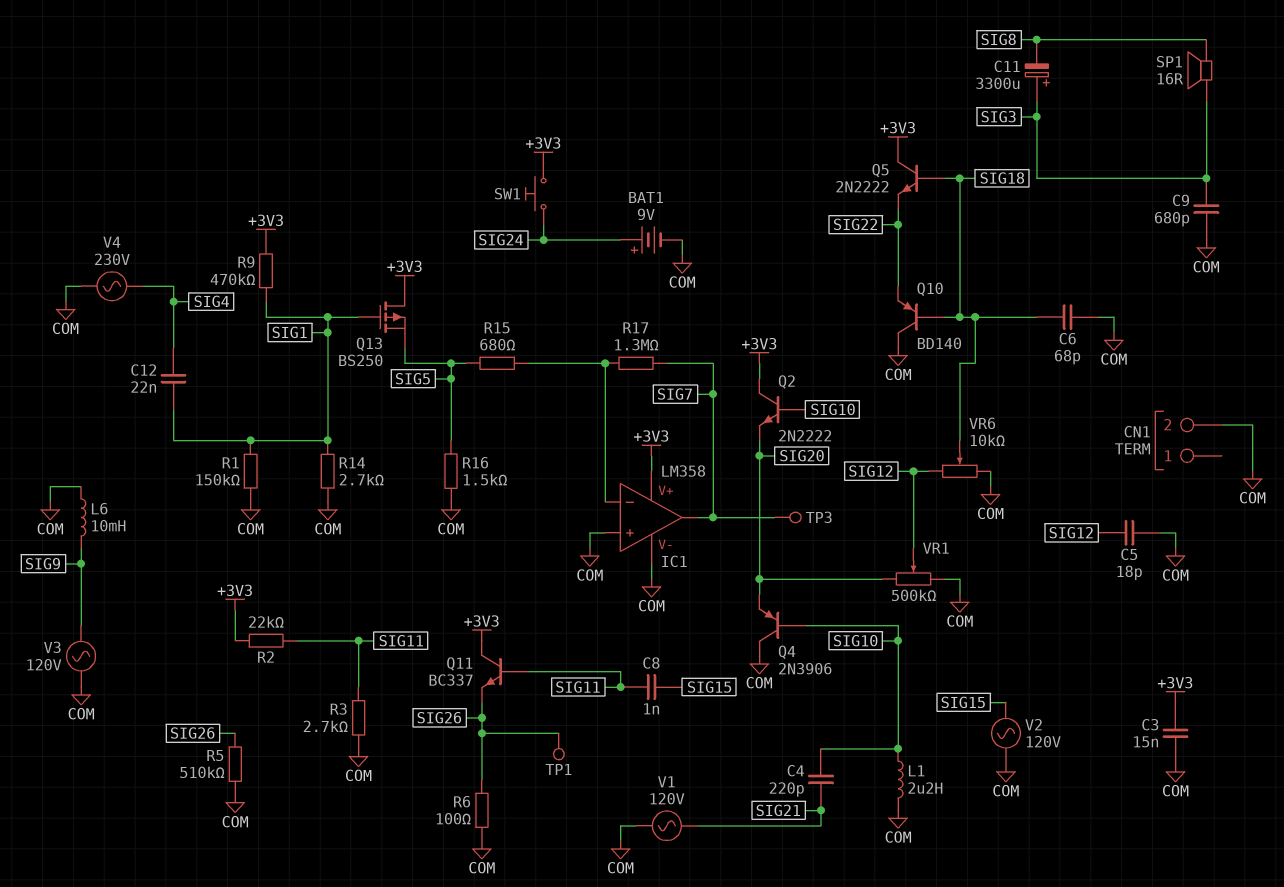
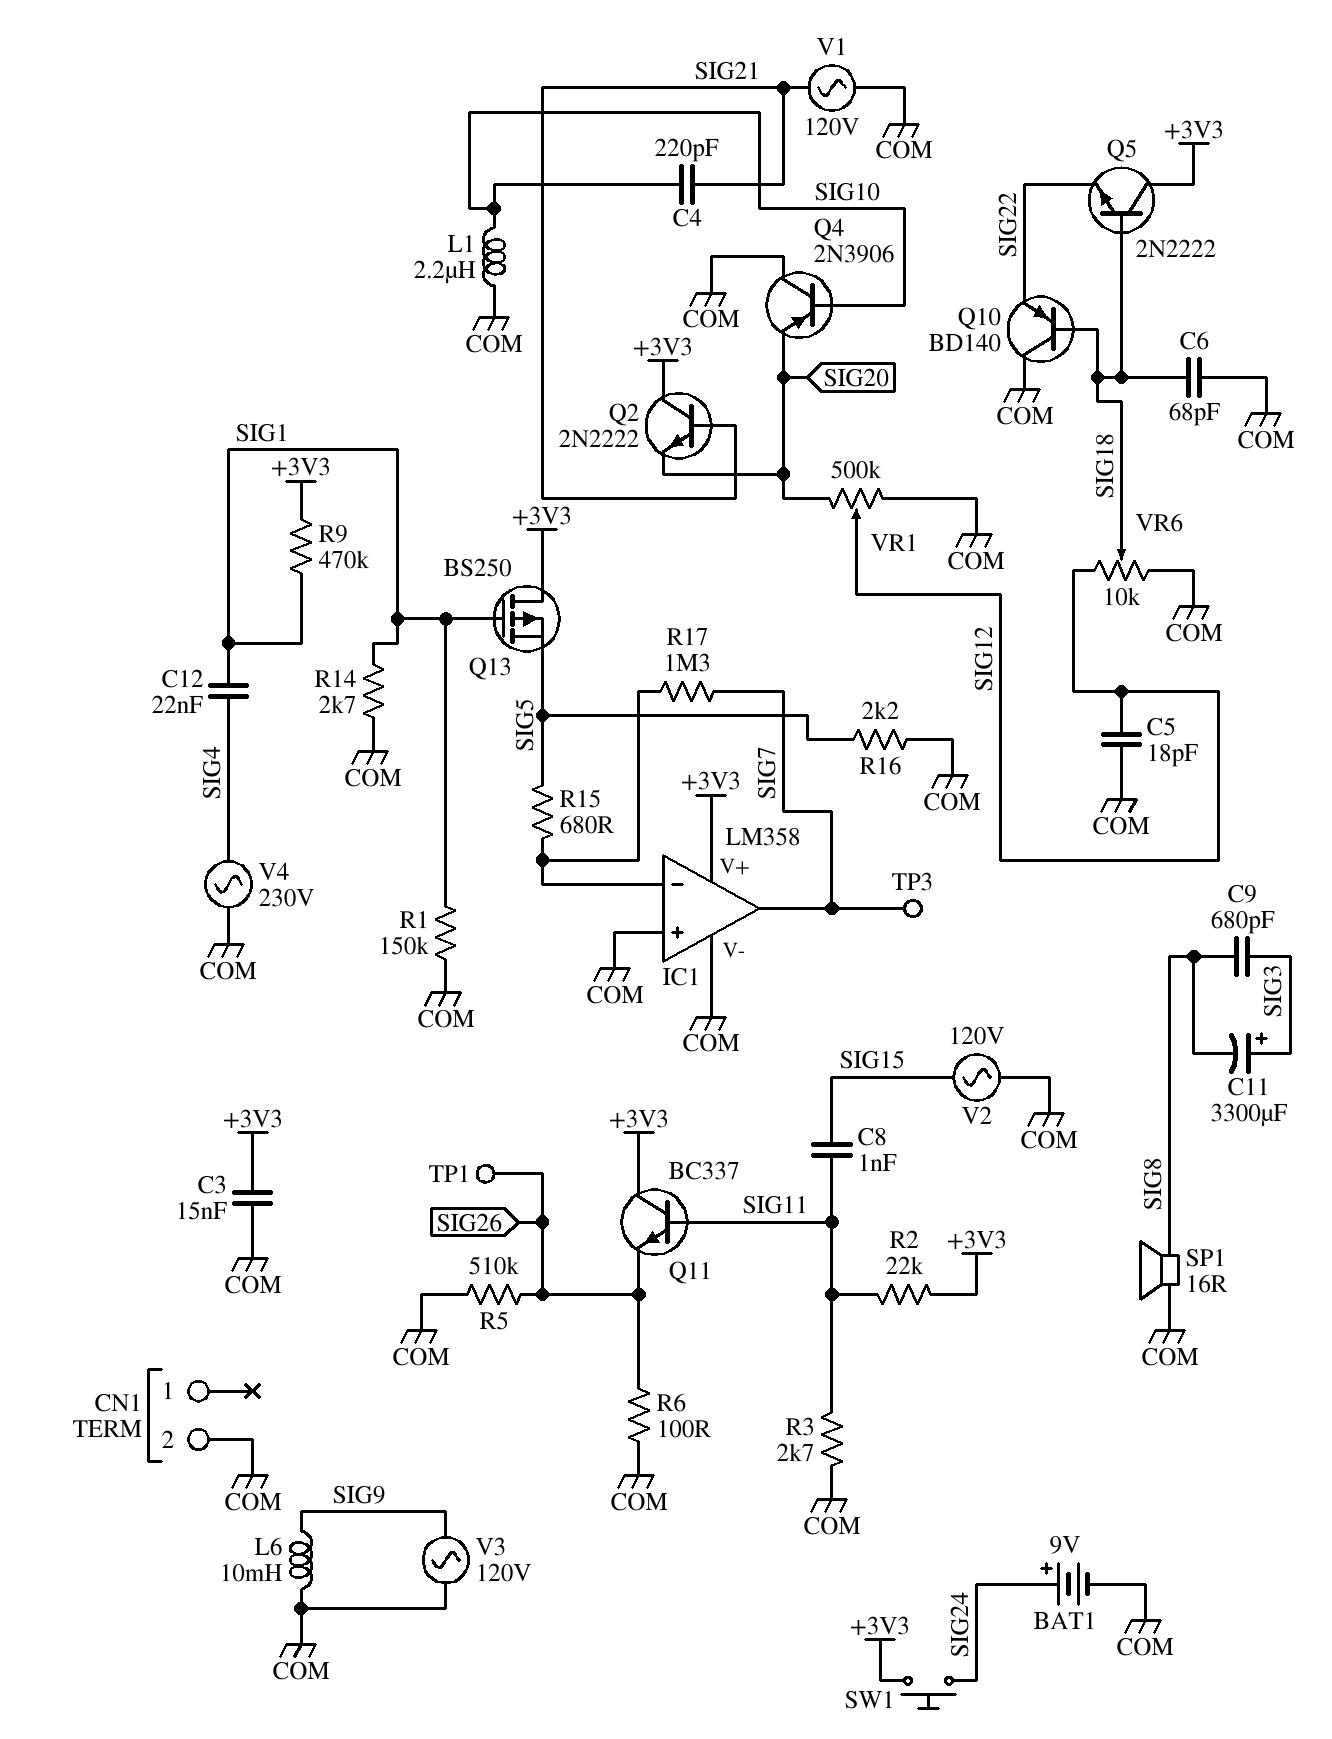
C9: 680pF (COM, SIG3) -> 680pF (SIG3, SIG8)
Q2: NPN 2N2222 (B SIG10, C +3V3, E SIG20) -> NPN 2N2222 (B SIG21, C +3V3, E SIG20)
R16: 1.5k (COM, SIG5) -> 2.2k (COM, SIG5)
SP1: speaker 16R (SIG3, SIG8) -> speaker 16R (COM, SIG8)

